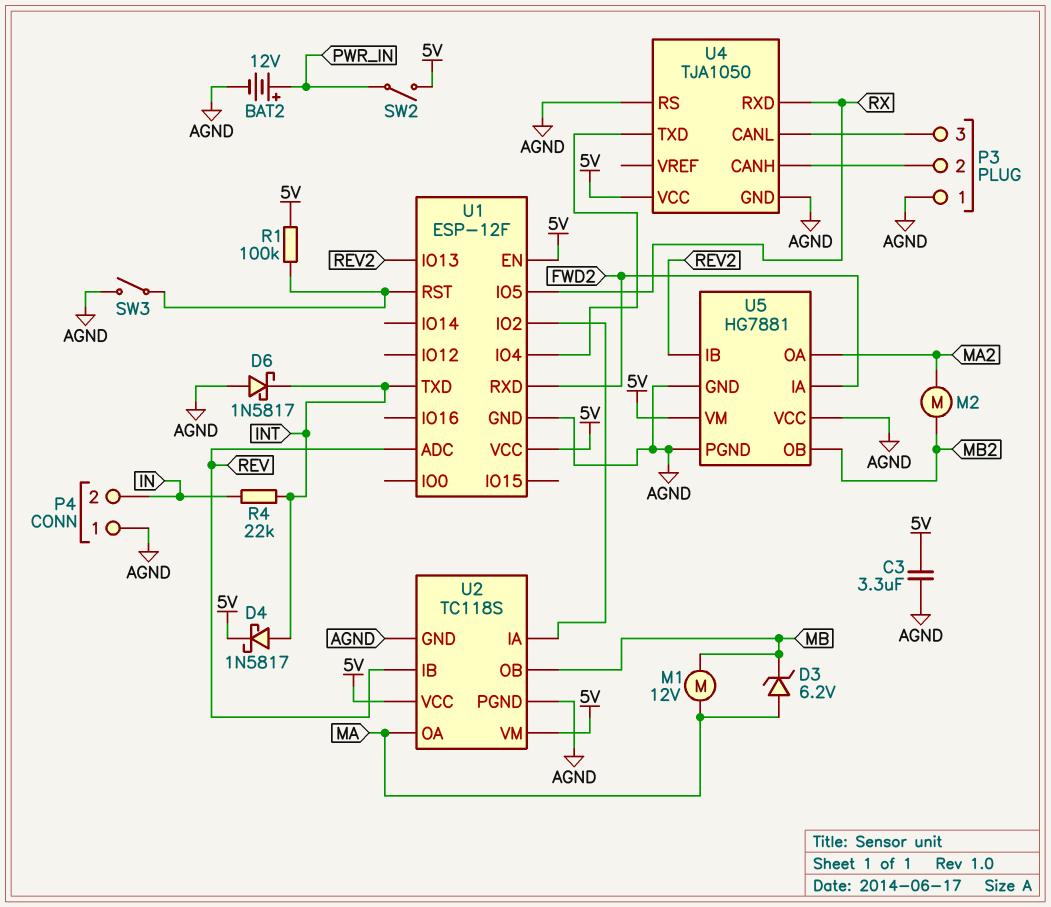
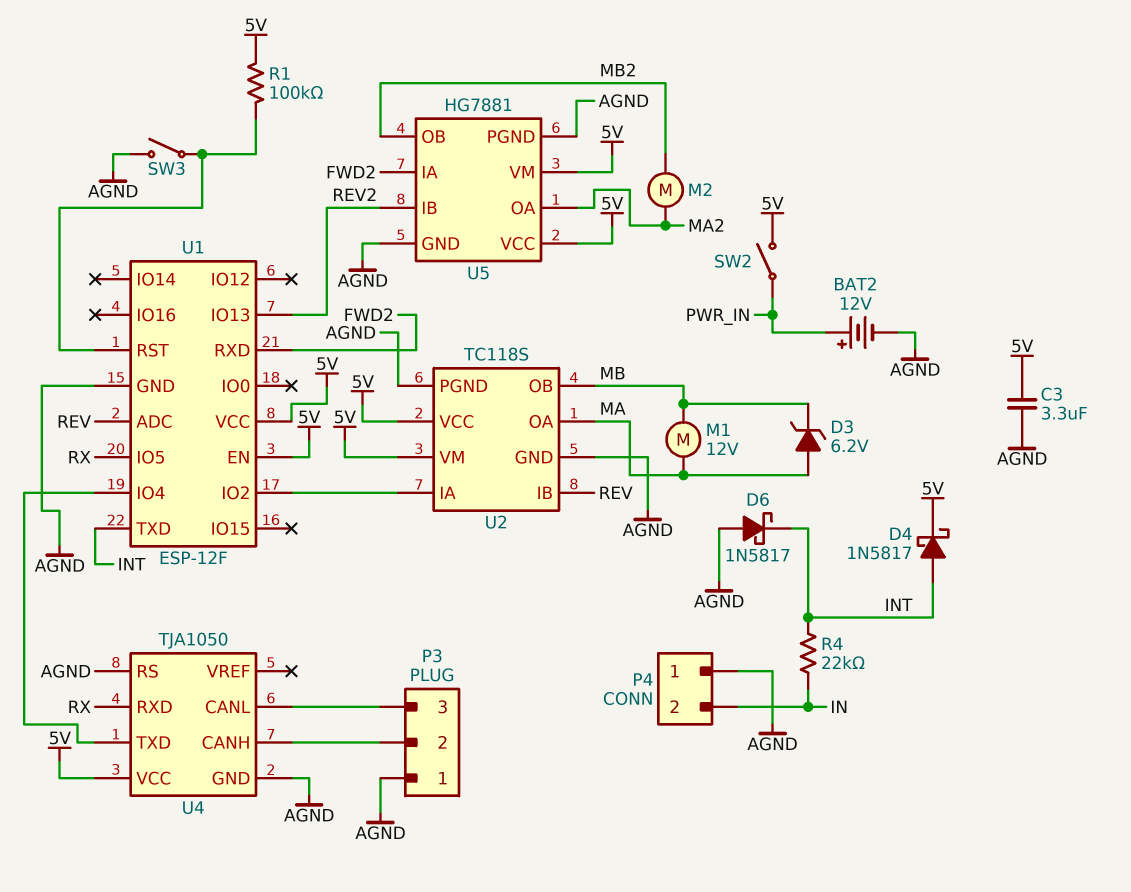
U5 pin VCC: AGND -> 5V

